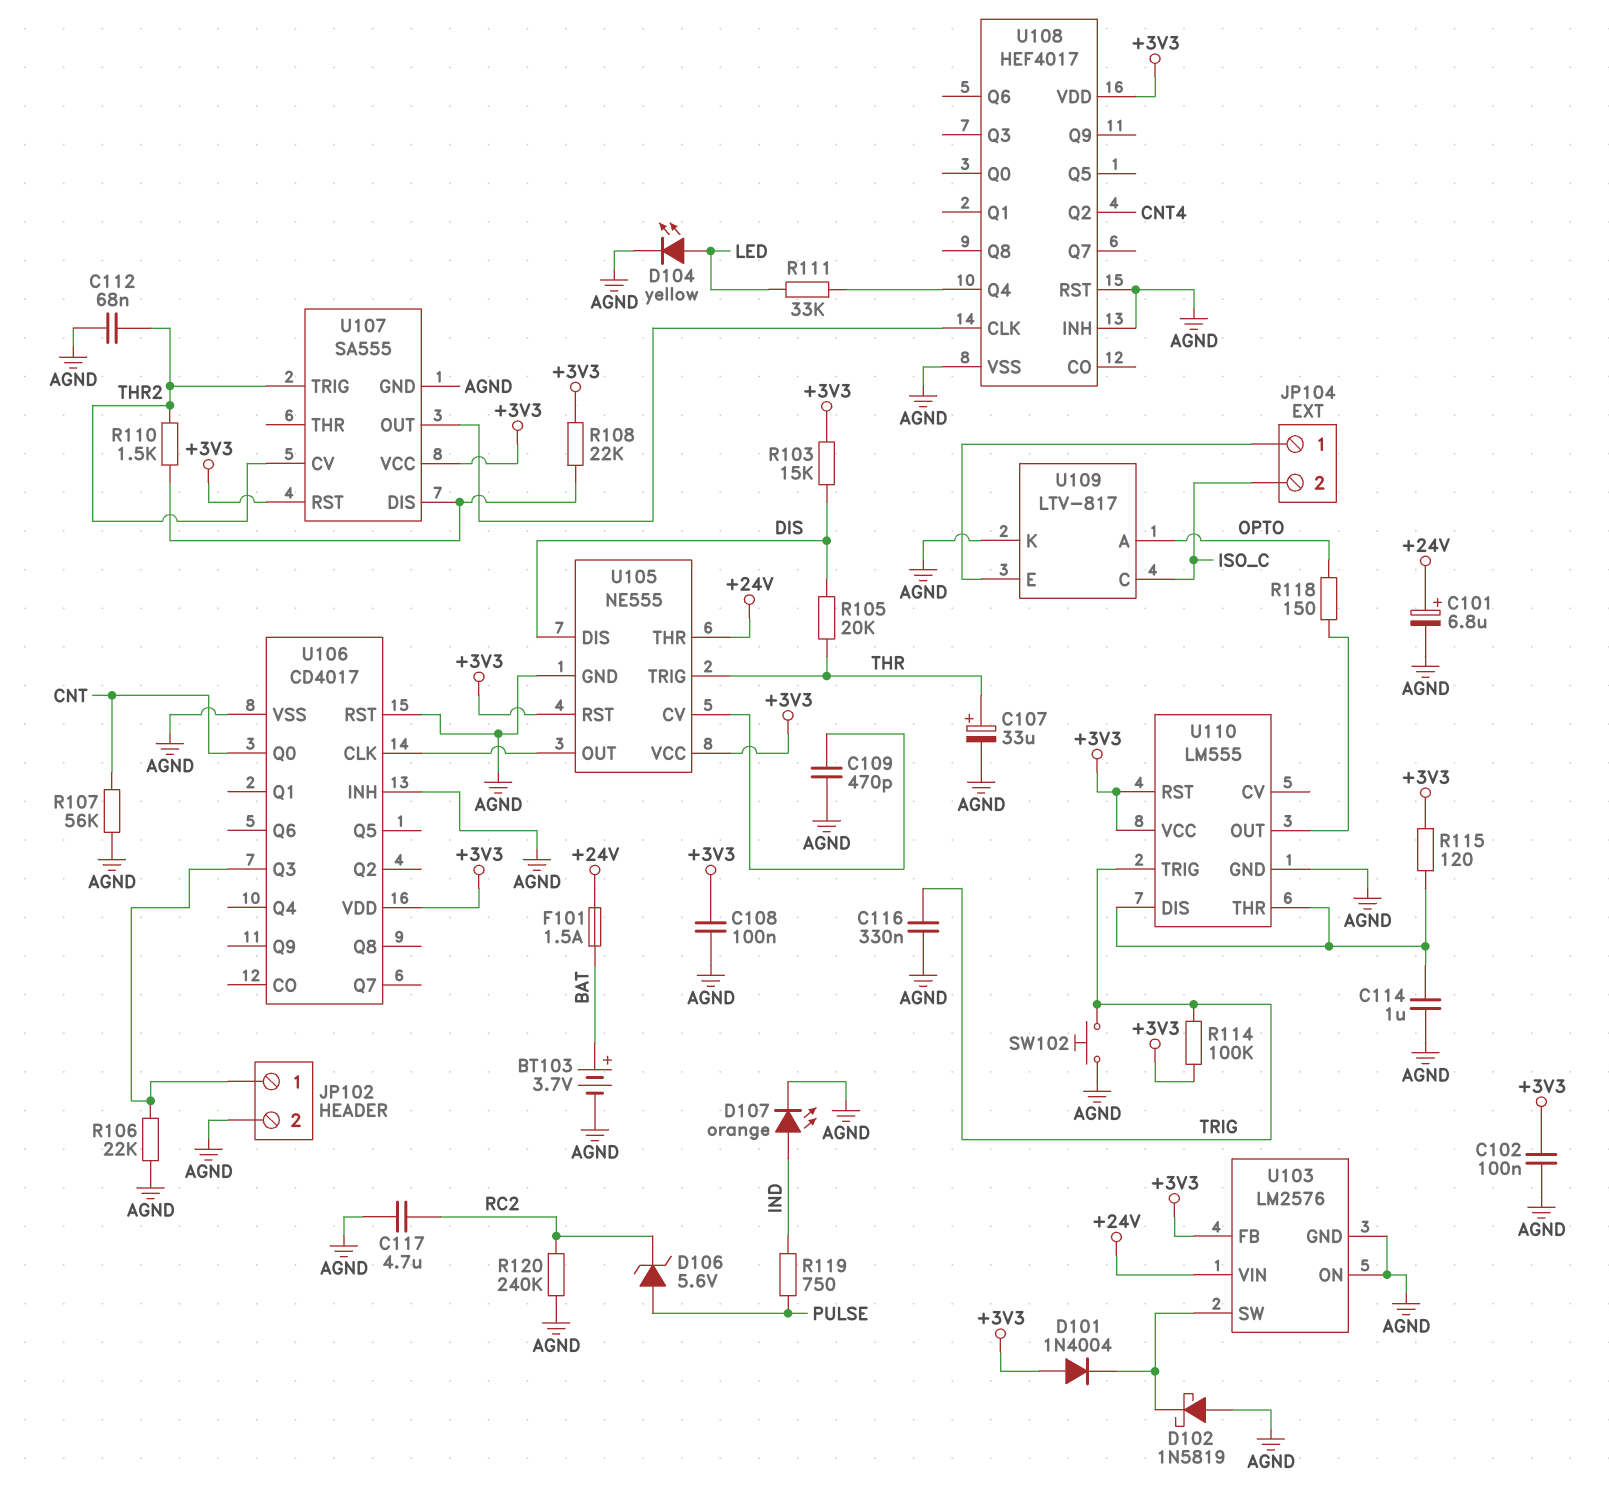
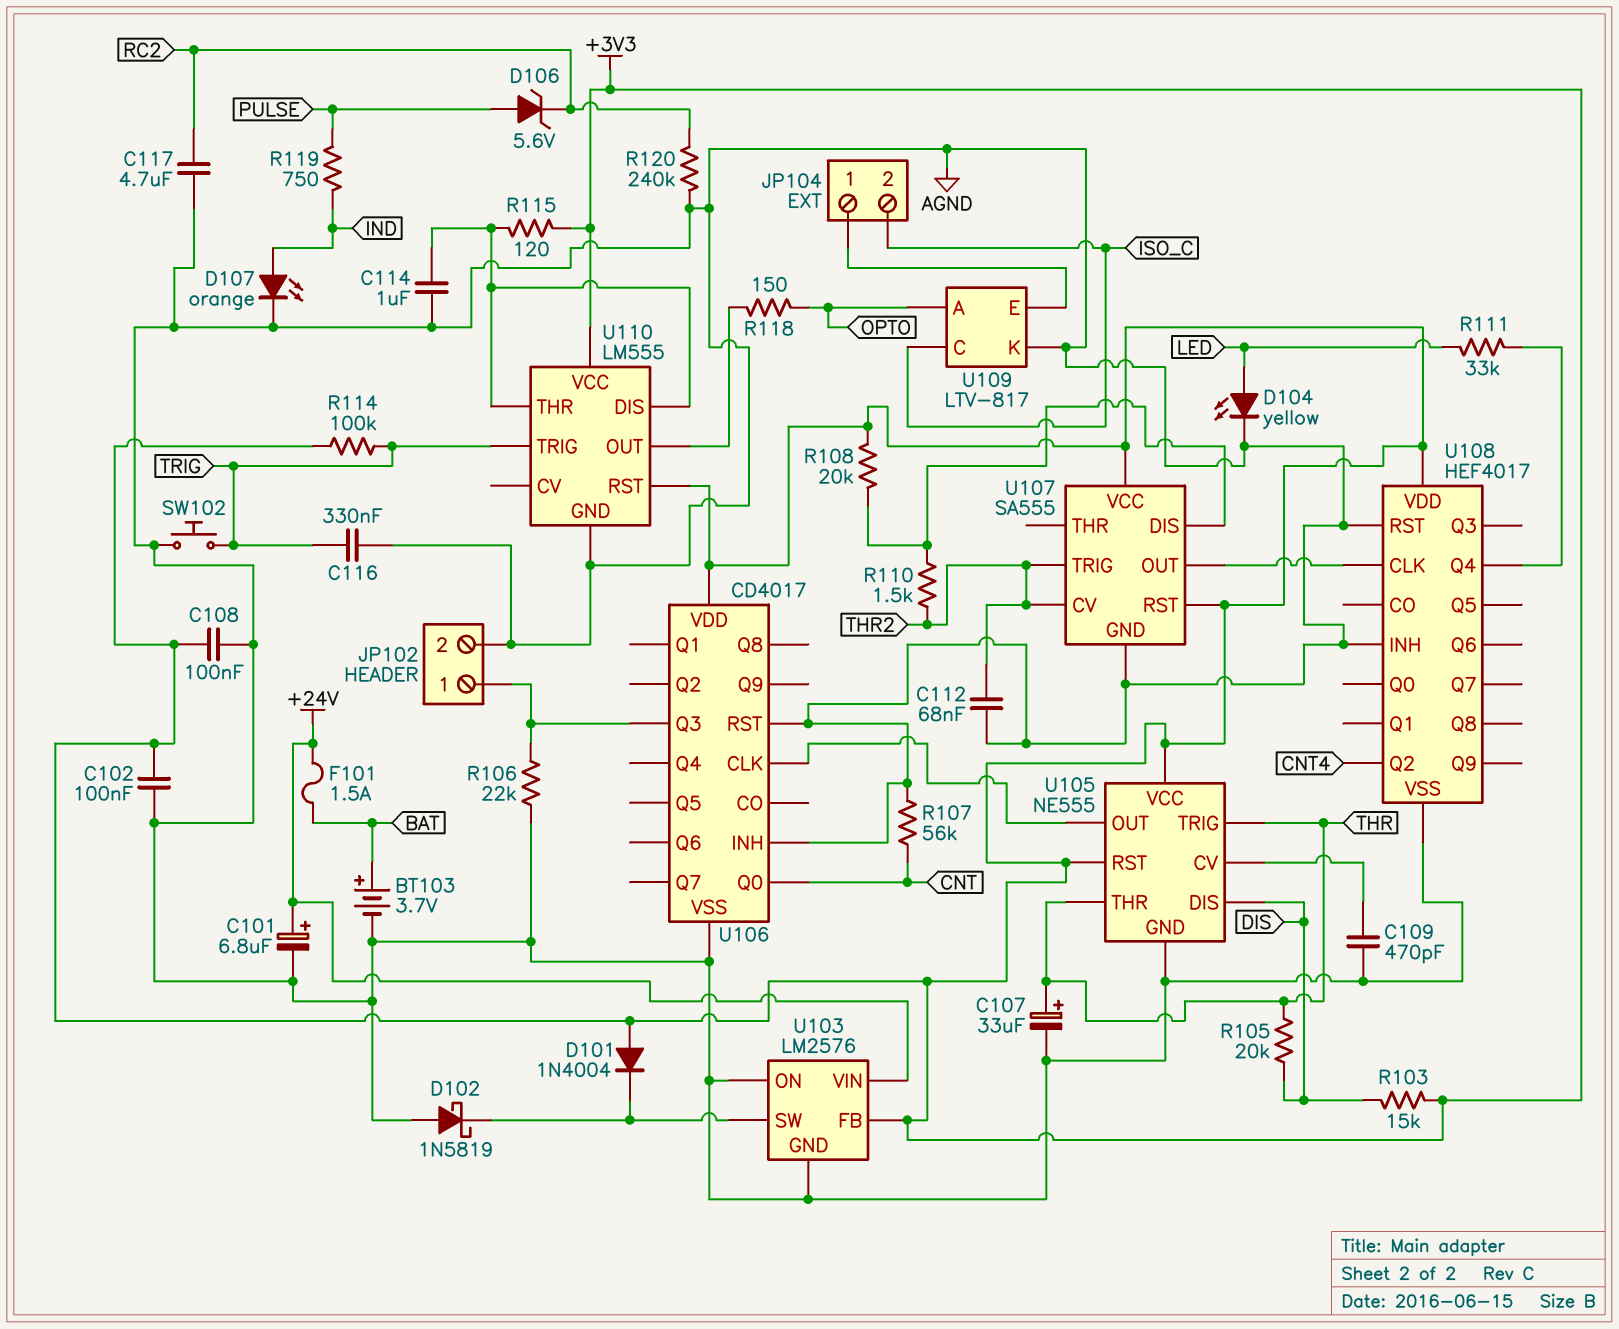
R108: 22k (+3V3, U107/DIS) -> 20k (+3V3, U107/DIS)
U105 pin THR: +24V -> THR

